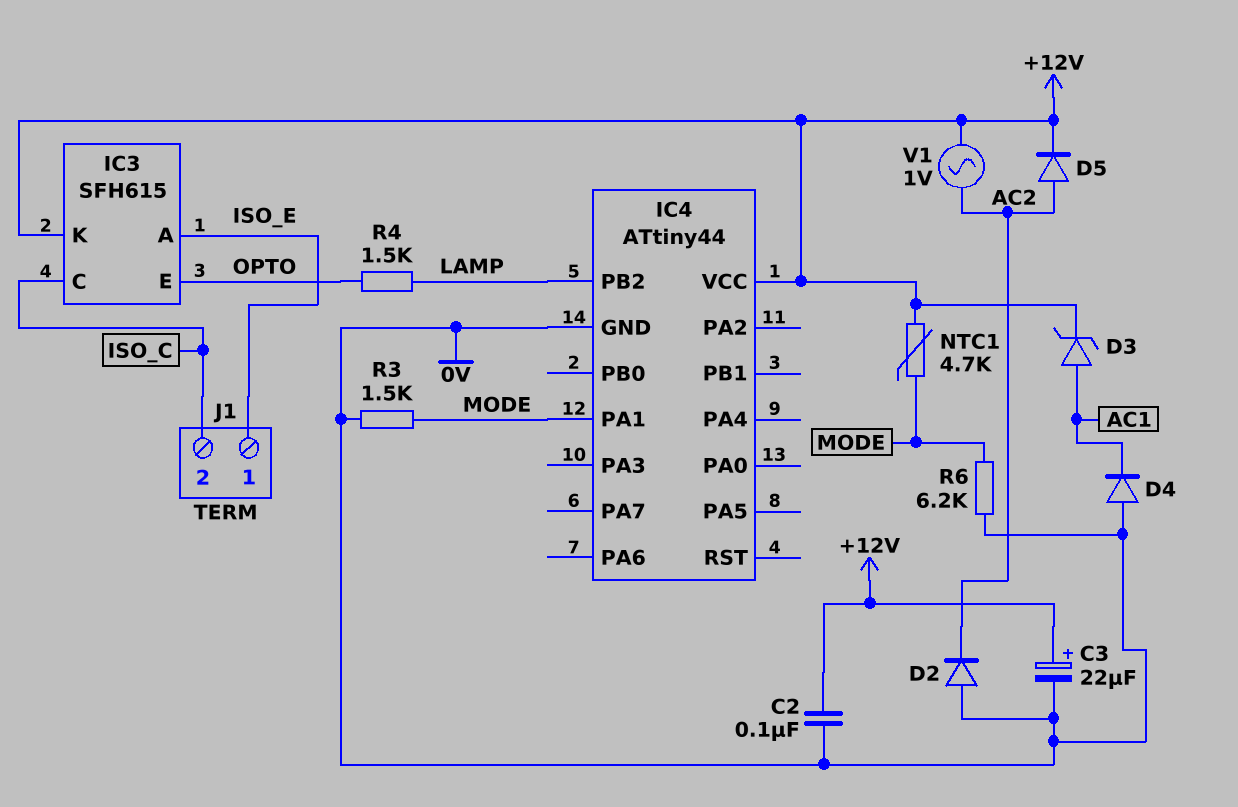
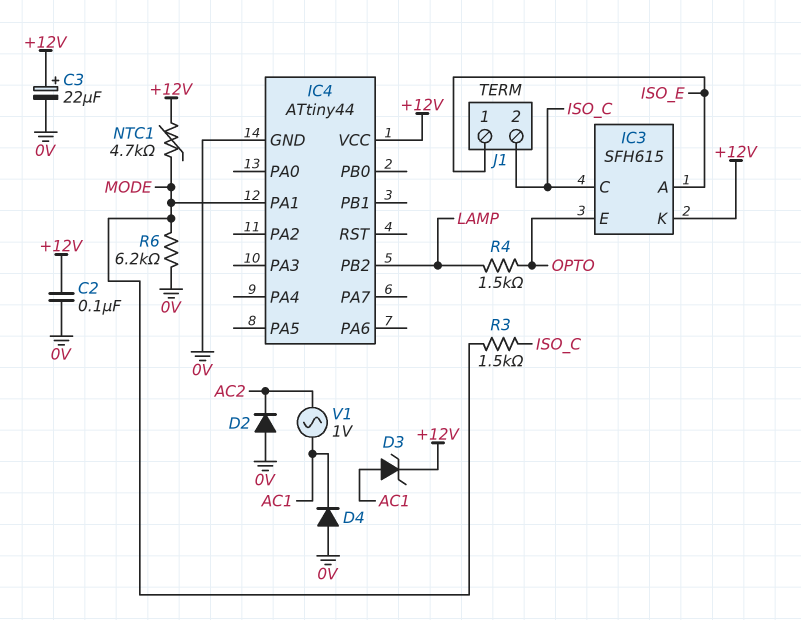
D5: diode (A AC2, K +12V) -> none
R3: 1.5k (0V, MODE) -> 1.5k (ISO_C, MODE)
V1: AC 1V (+12V, AC2) -> AC 1V (AC1, AC2)

